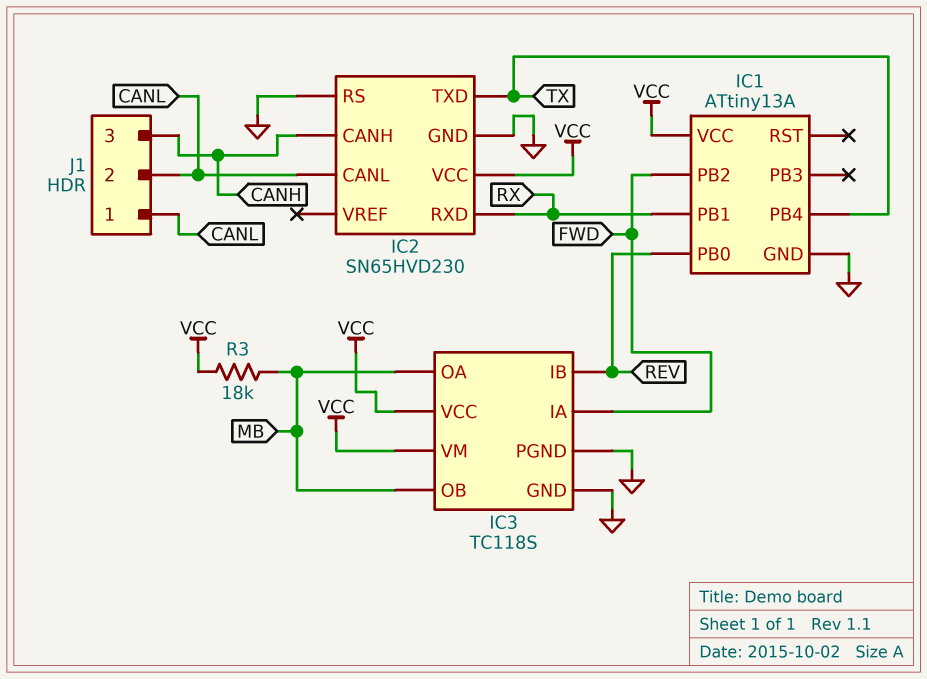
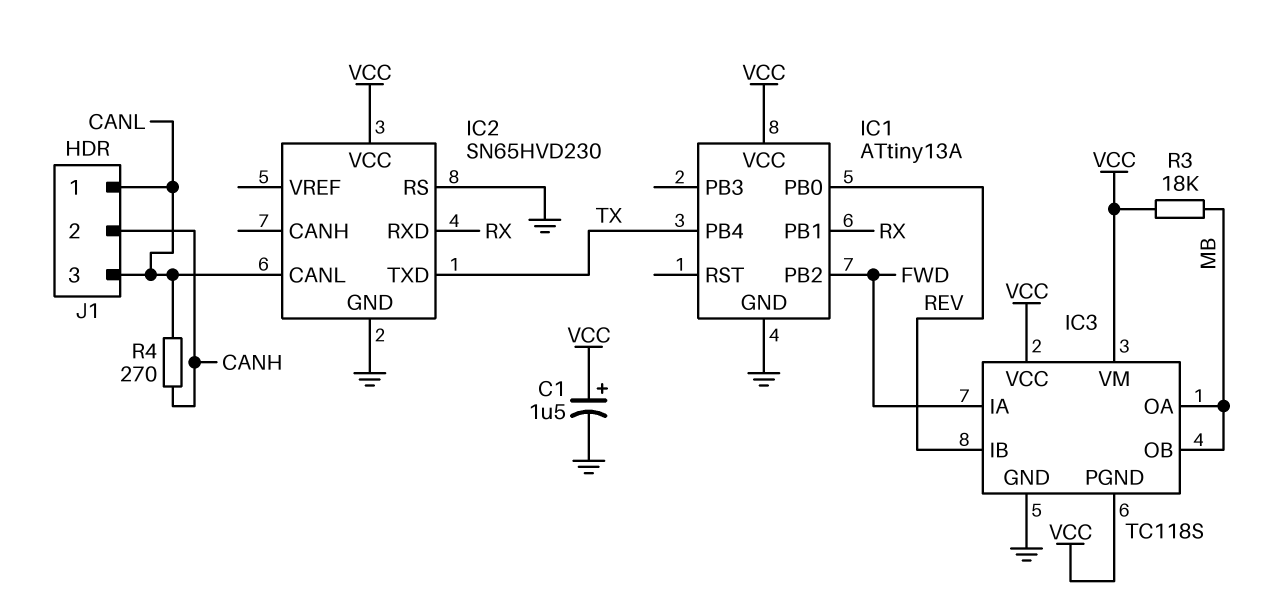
C1: none -> 1.5uF (plus VCC, minus GND)
IC2 pin CANH: CANH -> none
IC3 pin PGND: GND -> VCC
J1 pin 2: CANL -> CANH
J1 pin 3: CANH -> CANL
R4: none -> 270 (CANH, CANL)

